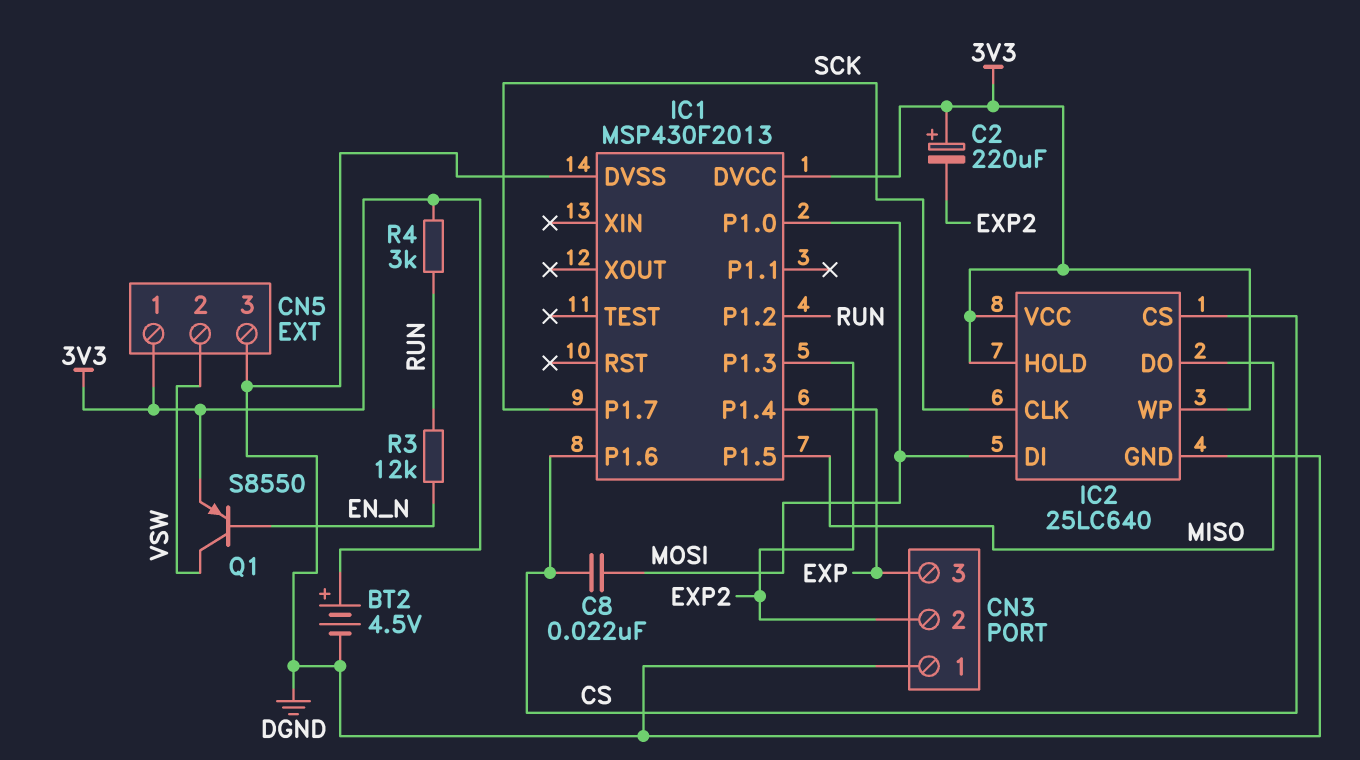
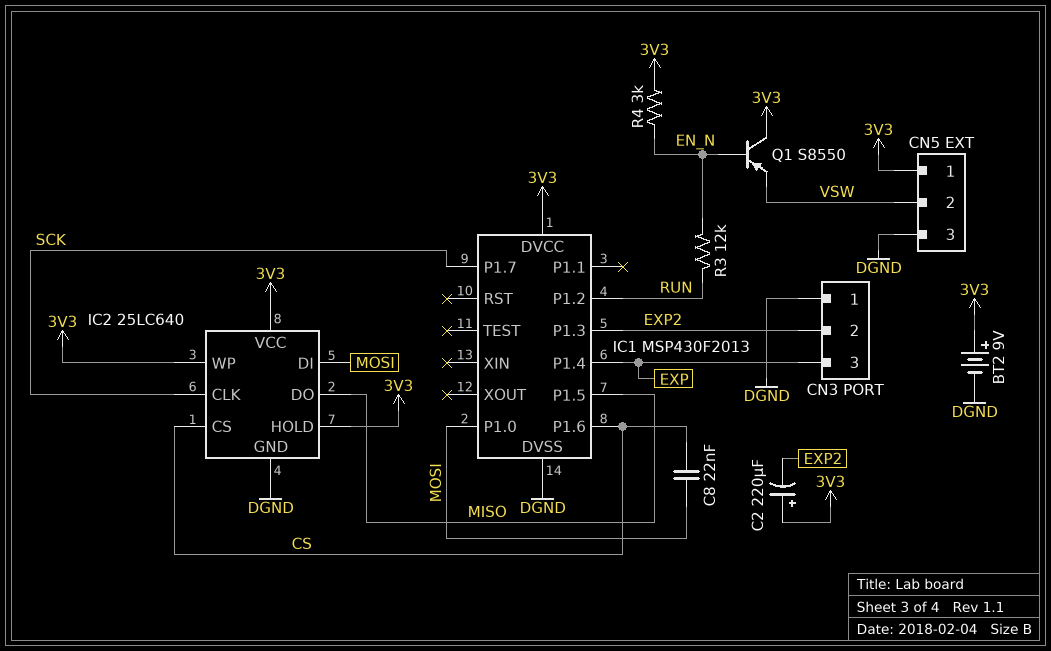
BT2: 4.5V (plus 3V3, minus DGND) -> 9V (plus 3V3, minus DGND)
Q1: PNP S8550 (B EN_N, C VSW, E 3V3) -> PNP S8550 (B EN_N, C 3V3, E VSW)
R4: 3k (3V3, RUN) -> 3k (3V3, EN_N)

